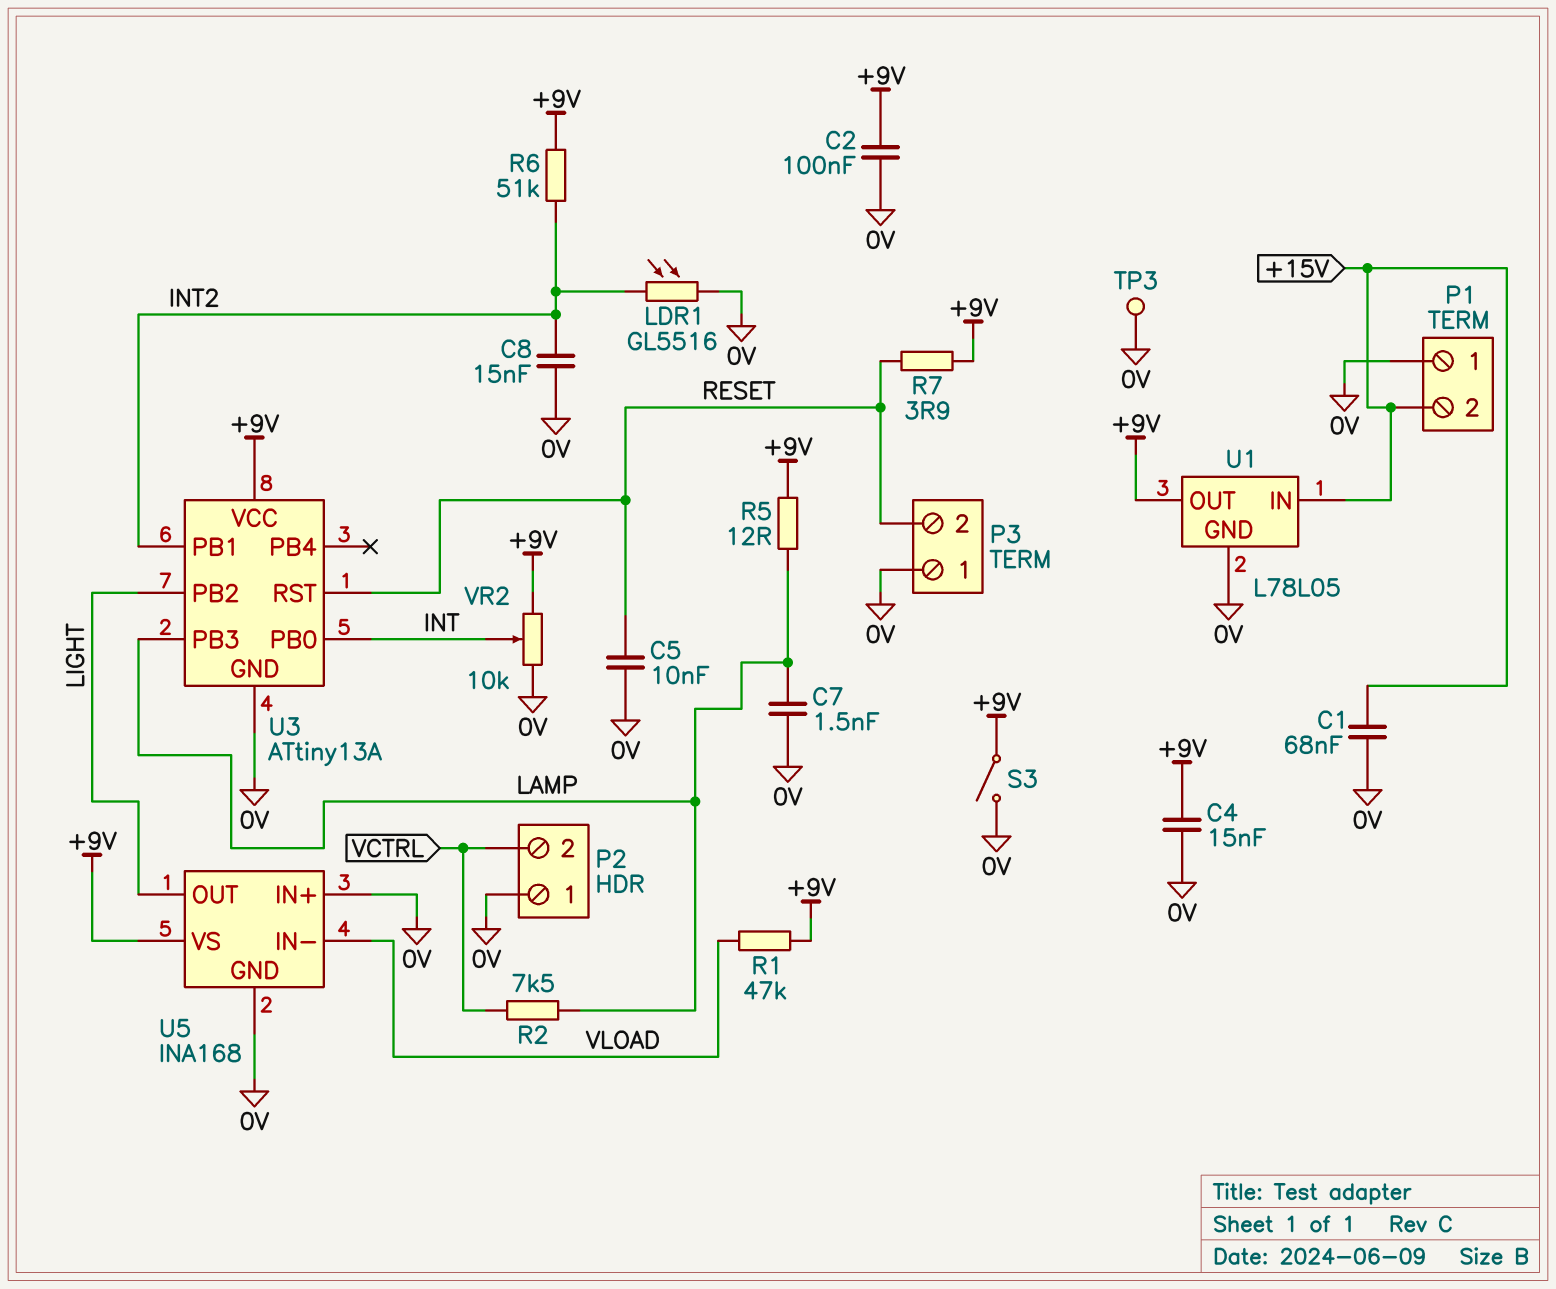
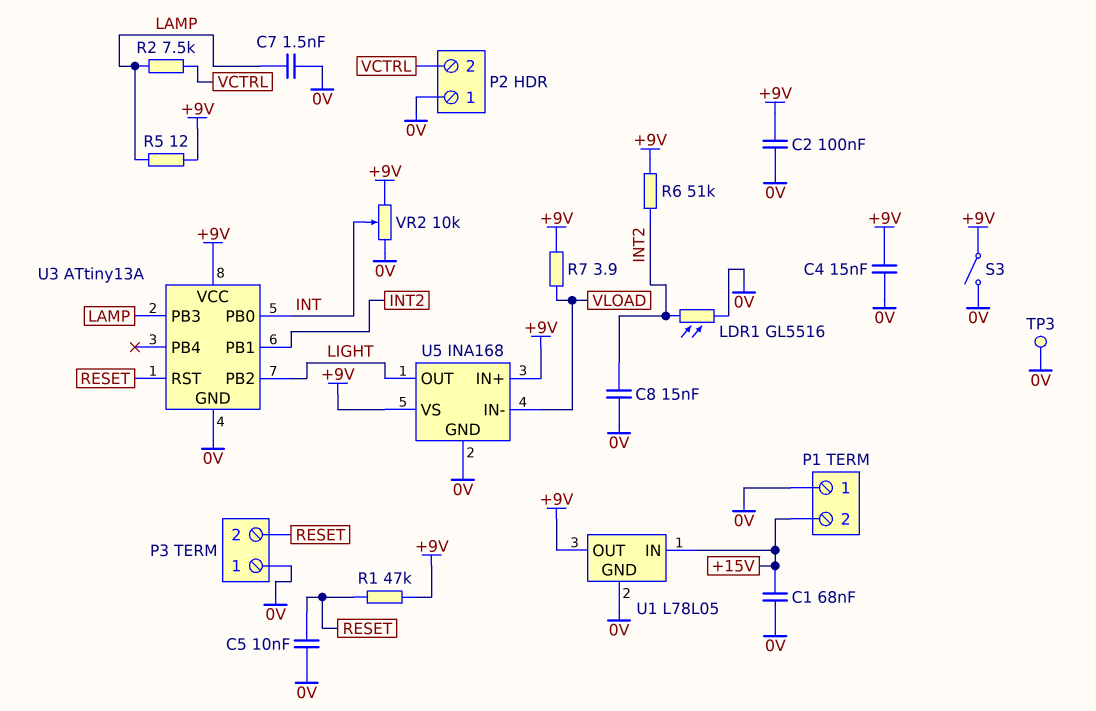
R1: 47k (+9V, VLOAD) -> 47k (+9V, RESET)
R7: 3.9 (+9V, RESET) -> 3.9 (+9V, VLOAD)
U5 pin IN+: 0V -> +9V

